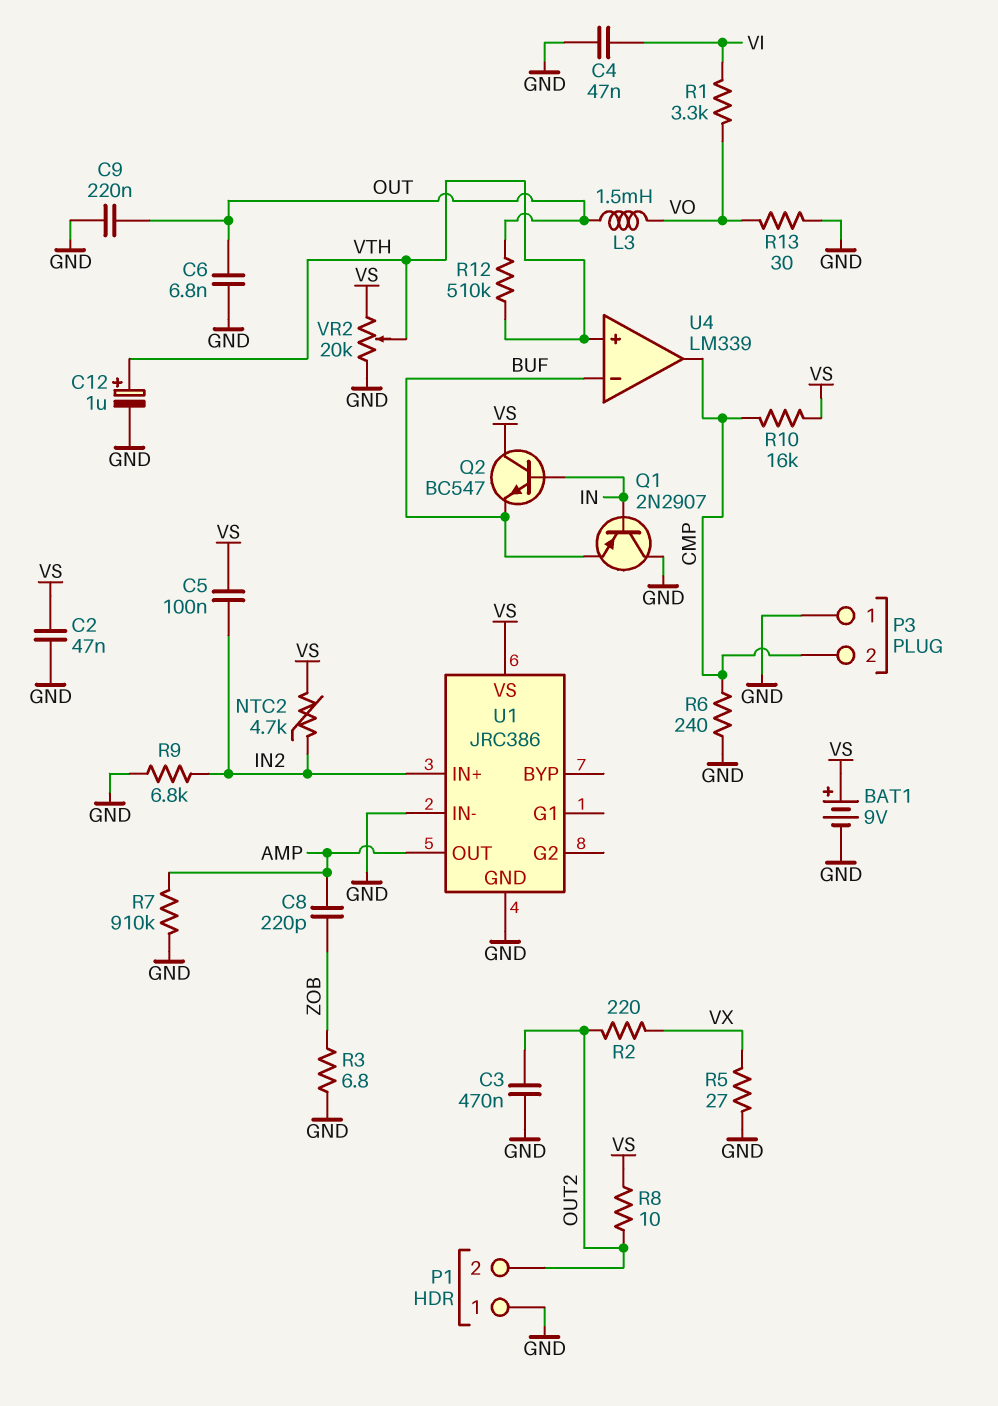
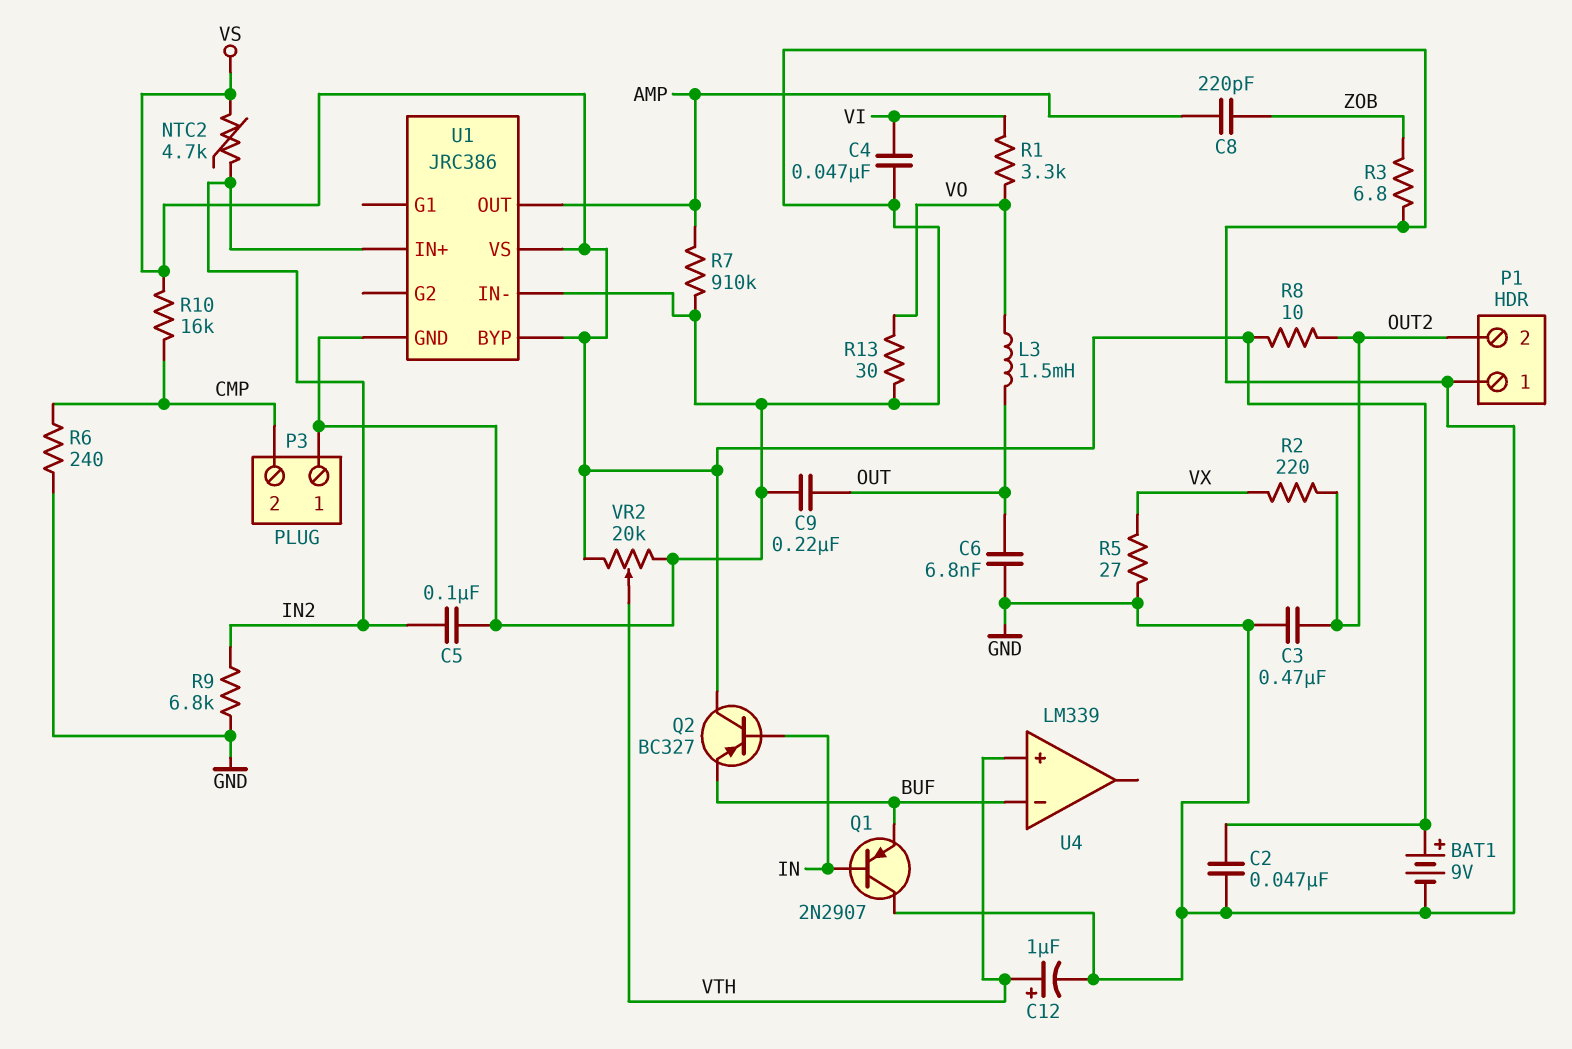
C5: 100nF (IN2, VS) -> 100nF (GND, IN2)
Q2: NPN BC547 (B IN, C VS, E BUF) -> PNP BC327 (B IN, C VS, E BUF)
R12: 510k (OUT, VTH) -> none
U1 pin BYP: none -> VS
U4 pin out: CMP -> none

